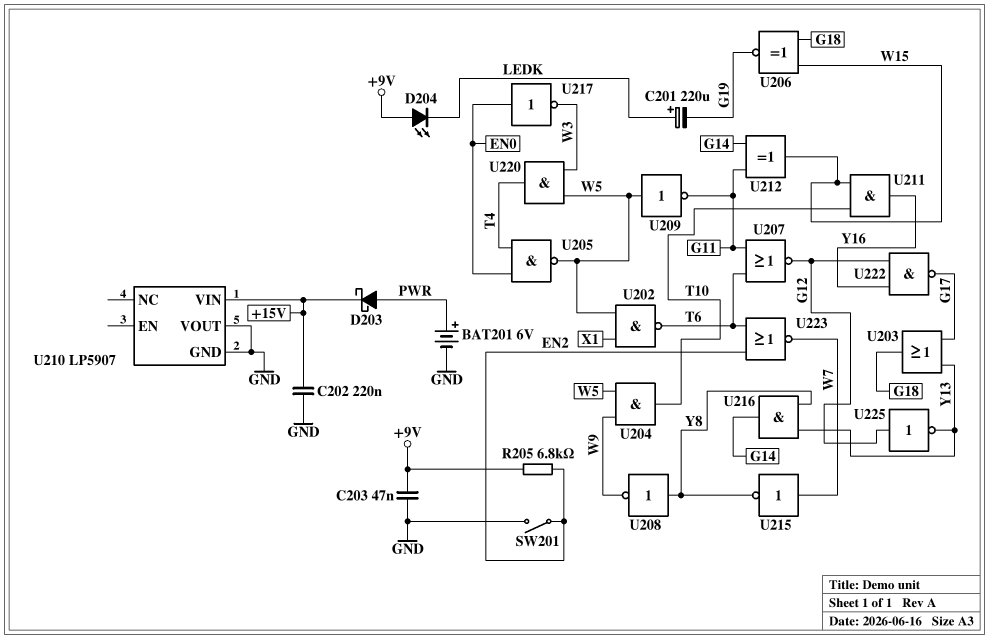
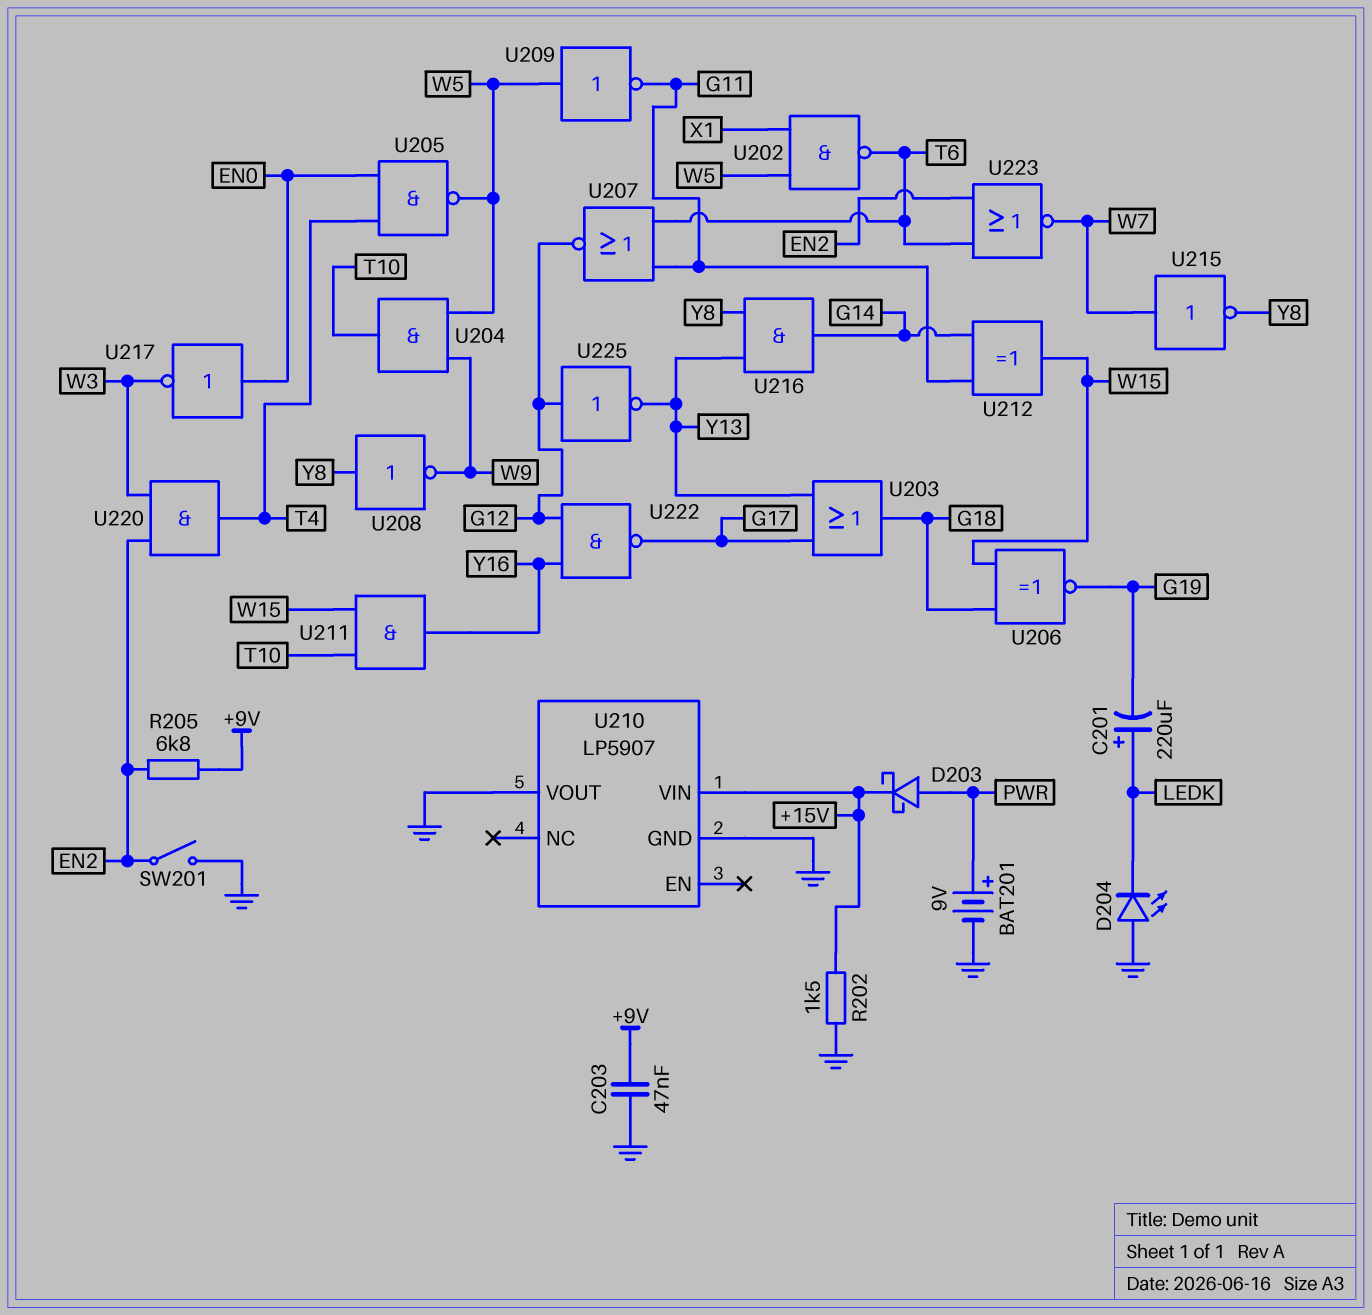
BAT201: 6V (plus PWR, minus GND) -> 9V (plus PWR, minus GND)
C202: 220nF (+15V, GND) -> none
D204: LED (A +9V, K LEDK) -> LED (A GND, K LEDK)
R202: none -> 1.5k (+15V, GND)
U220: AND (in W3, in W5, out T4) -> AND (in EN2, in W3, out T4)

